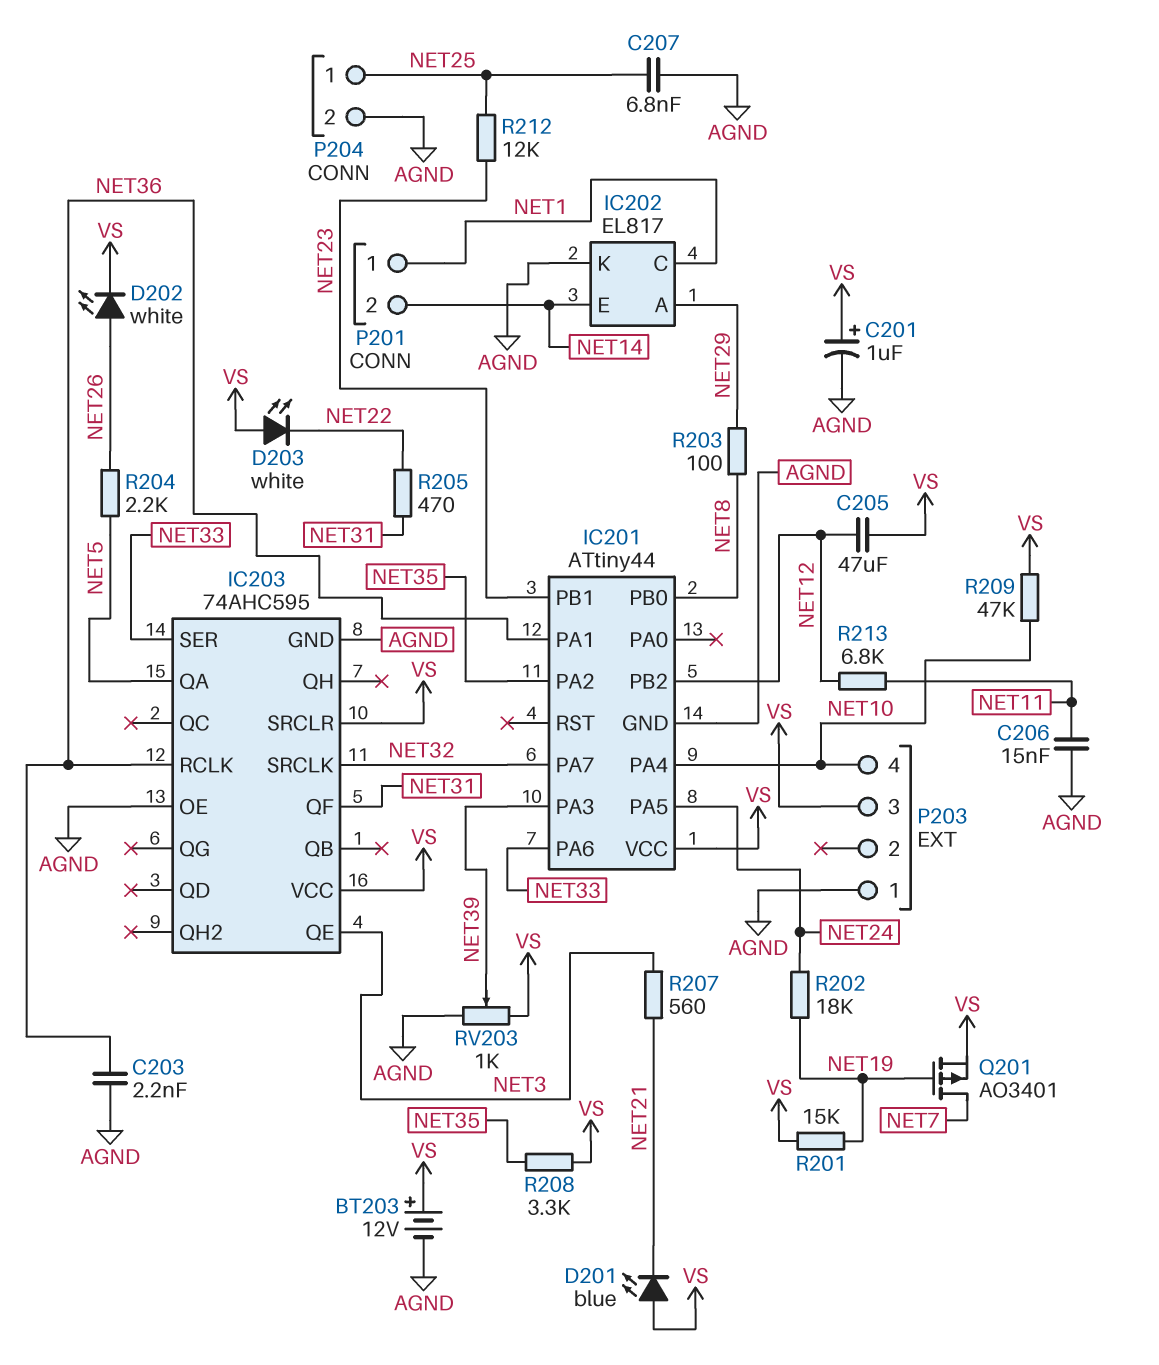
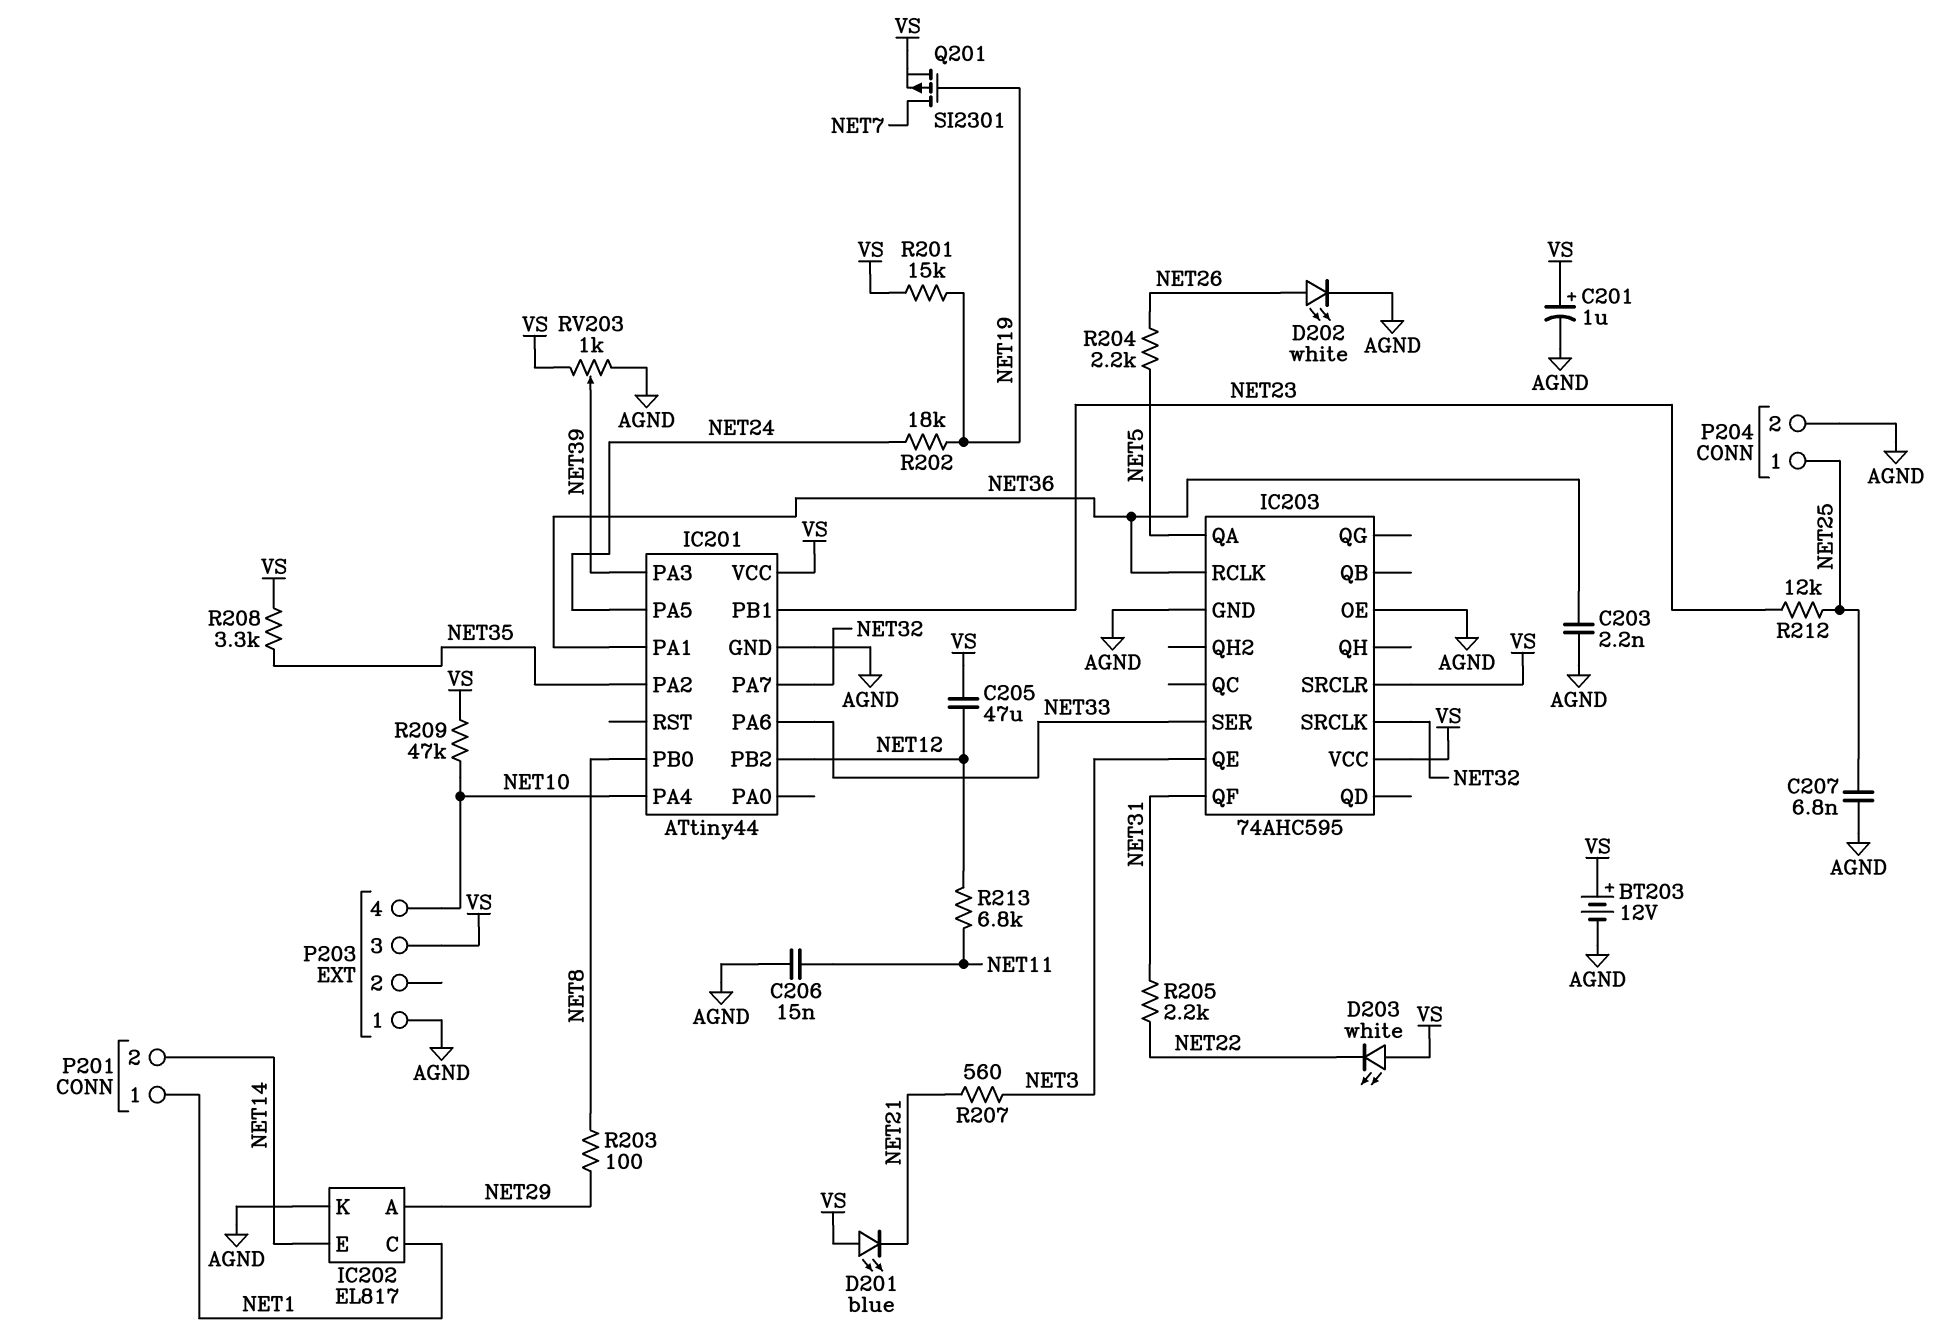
D202: LED white (A NET26, K VS) -> LED white (A NET26, K AGND)
Q201: PMOS AO3401 (G NET19, D NET7, S VS) -> PMOS SI2301 (G NET19, D NET7, S VS)
R205: 470 (NET22, NET31) -> 2.2k (NET22, NET31)

